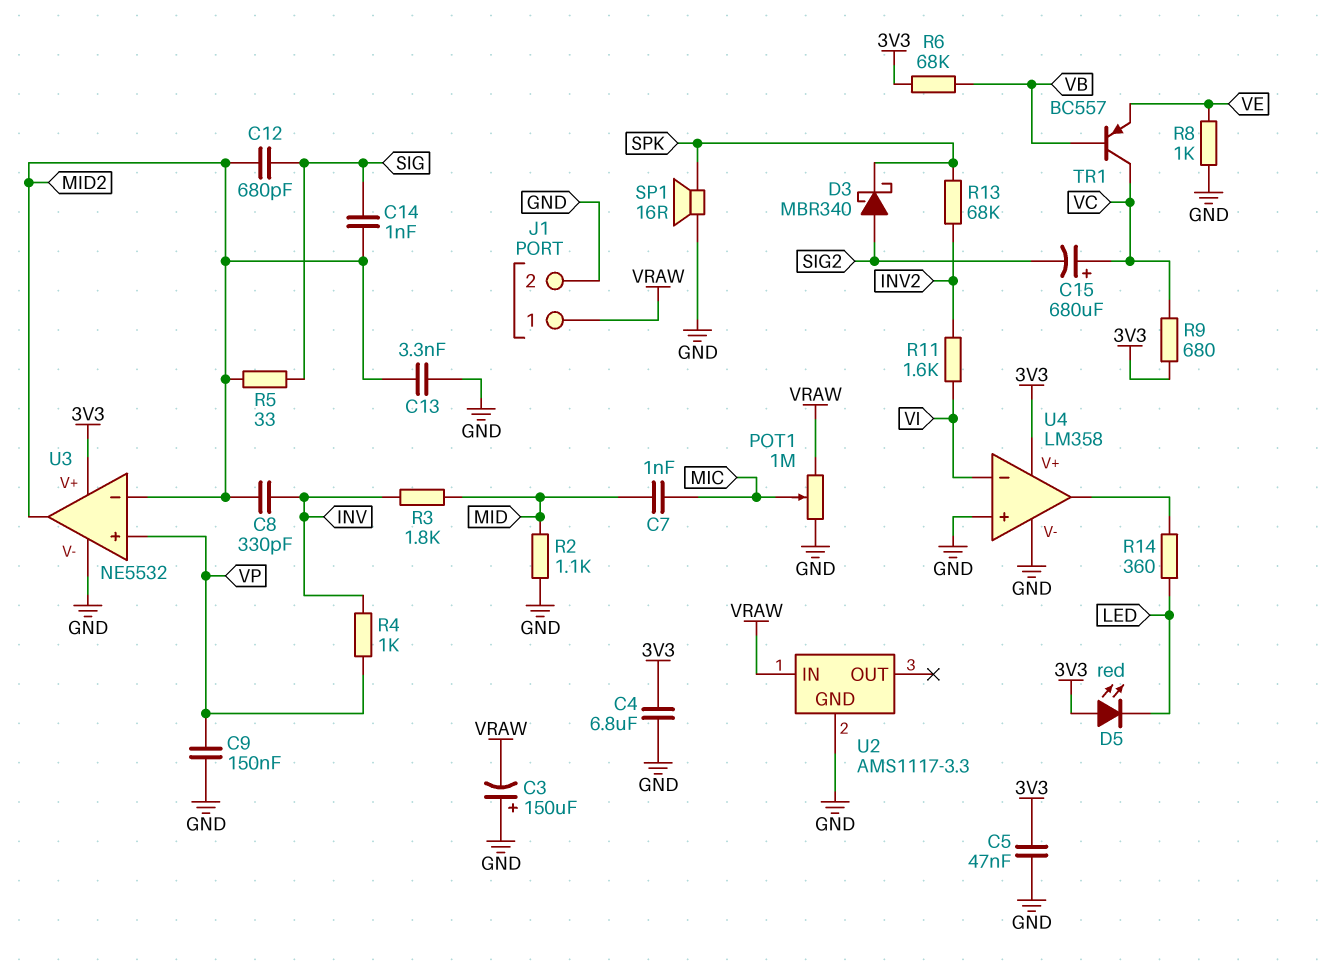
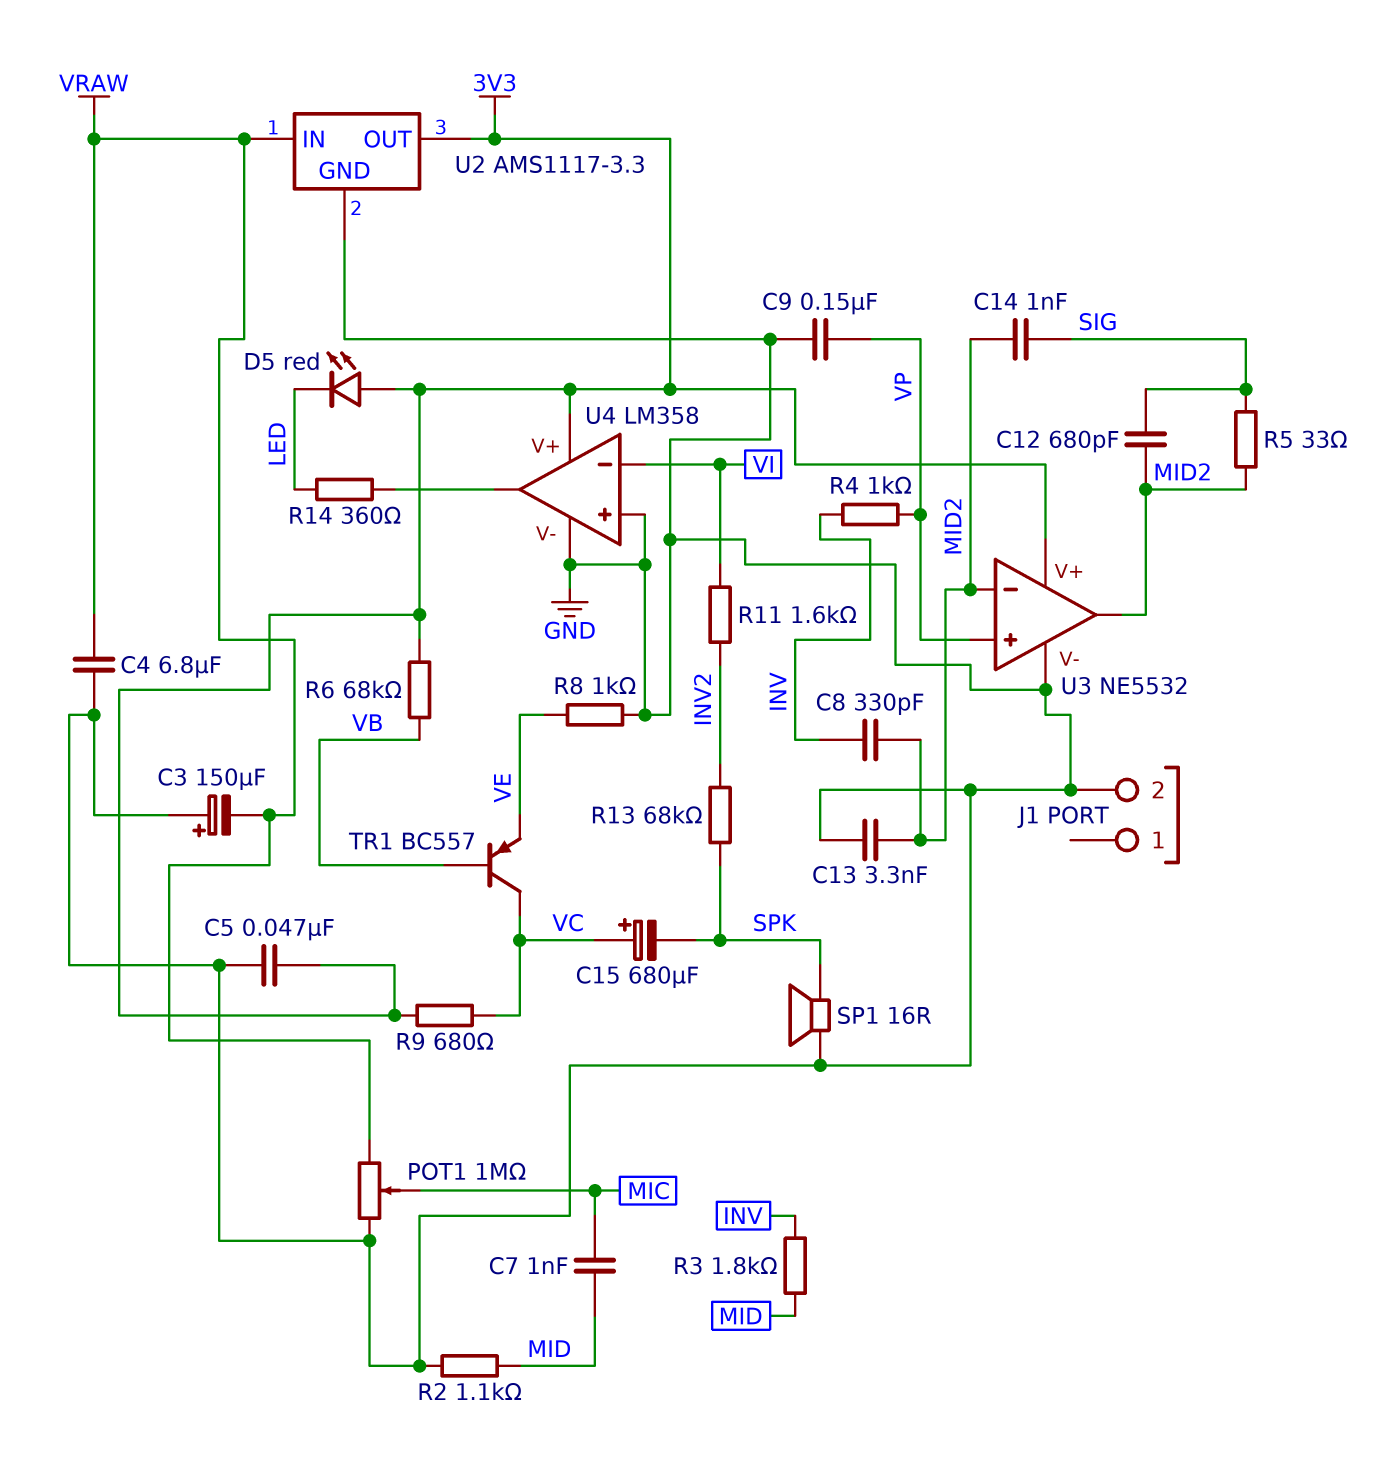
C4: 6.8uF (3V3, GND) -> 6.8uF (GND, VRAW)
C15: 680uF (plus VC, minus SIG2) -> 680uF (plus VC, minus SPK)
D3: schottky MBR340 (A SIG2, K SPK) -> none
J1 pin 1: VRAW -> none
U2 pin OUT: none -> 3V3

